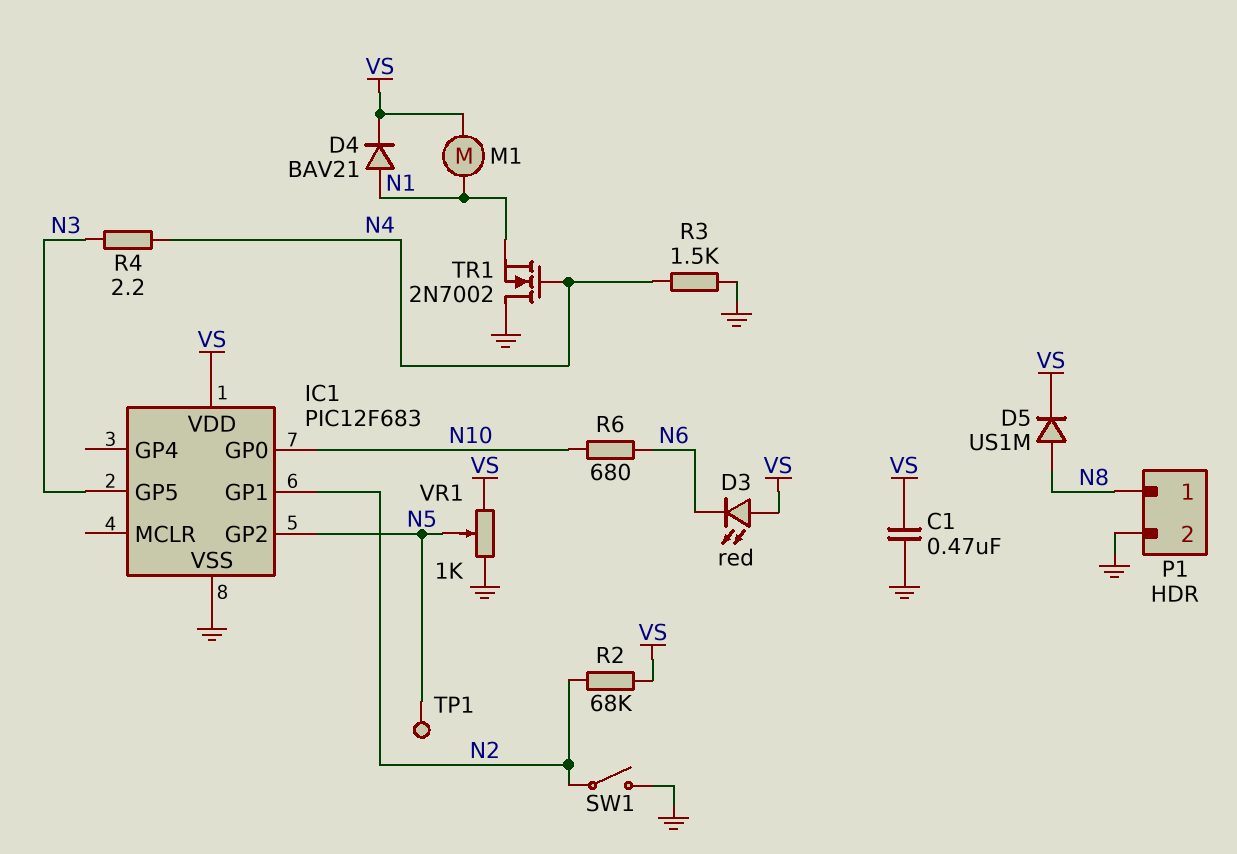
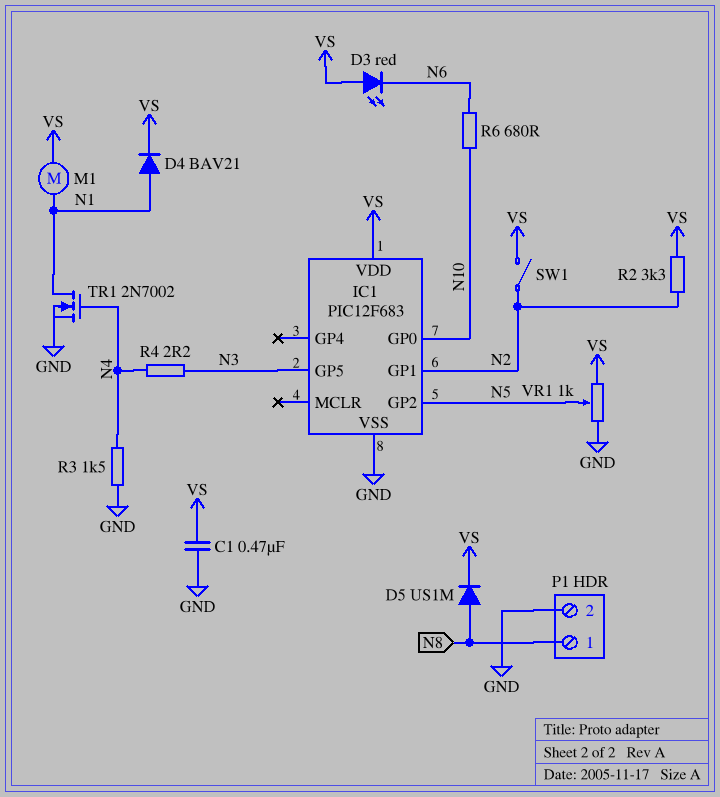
R2: 68k (N2, VS) -> 3.3k (N2, VS)
SW1: switch (GND, N2) -> switch (N2, VS)
TP1: test point (N5) -> none
TR1: NMOS 2N7002 (G N4, D GND, S N1) -> NMOS 2N7002 (G N4, D N1, S GND)

